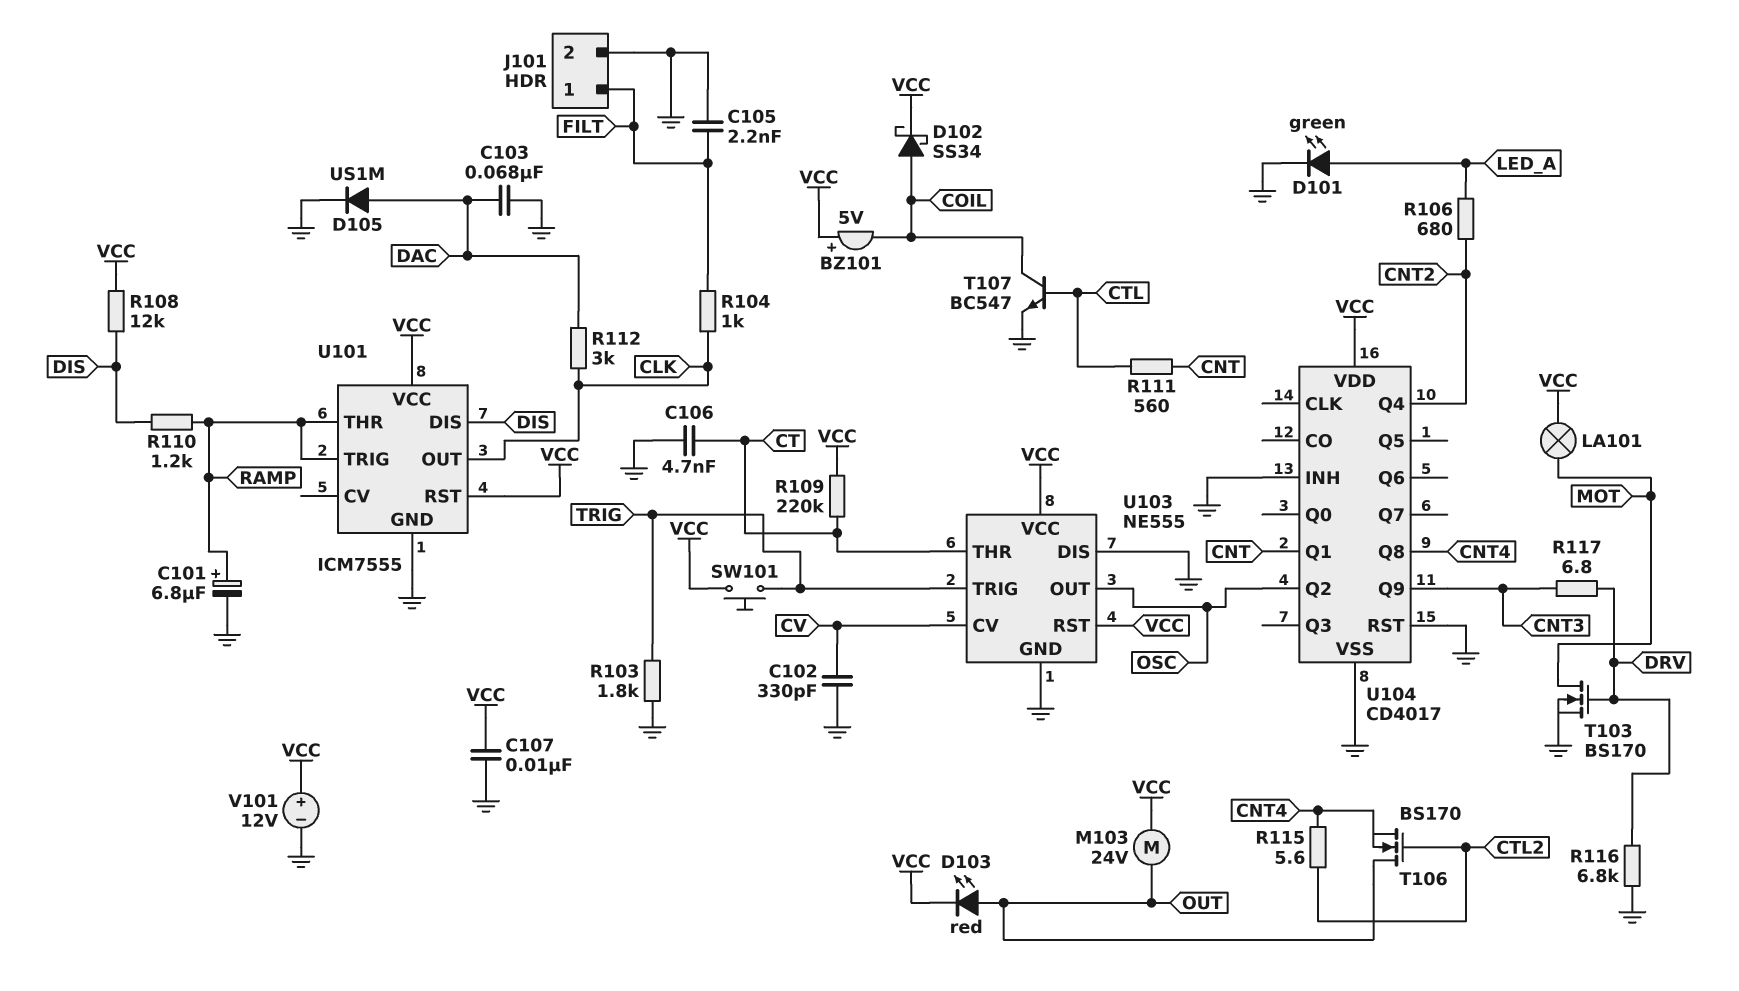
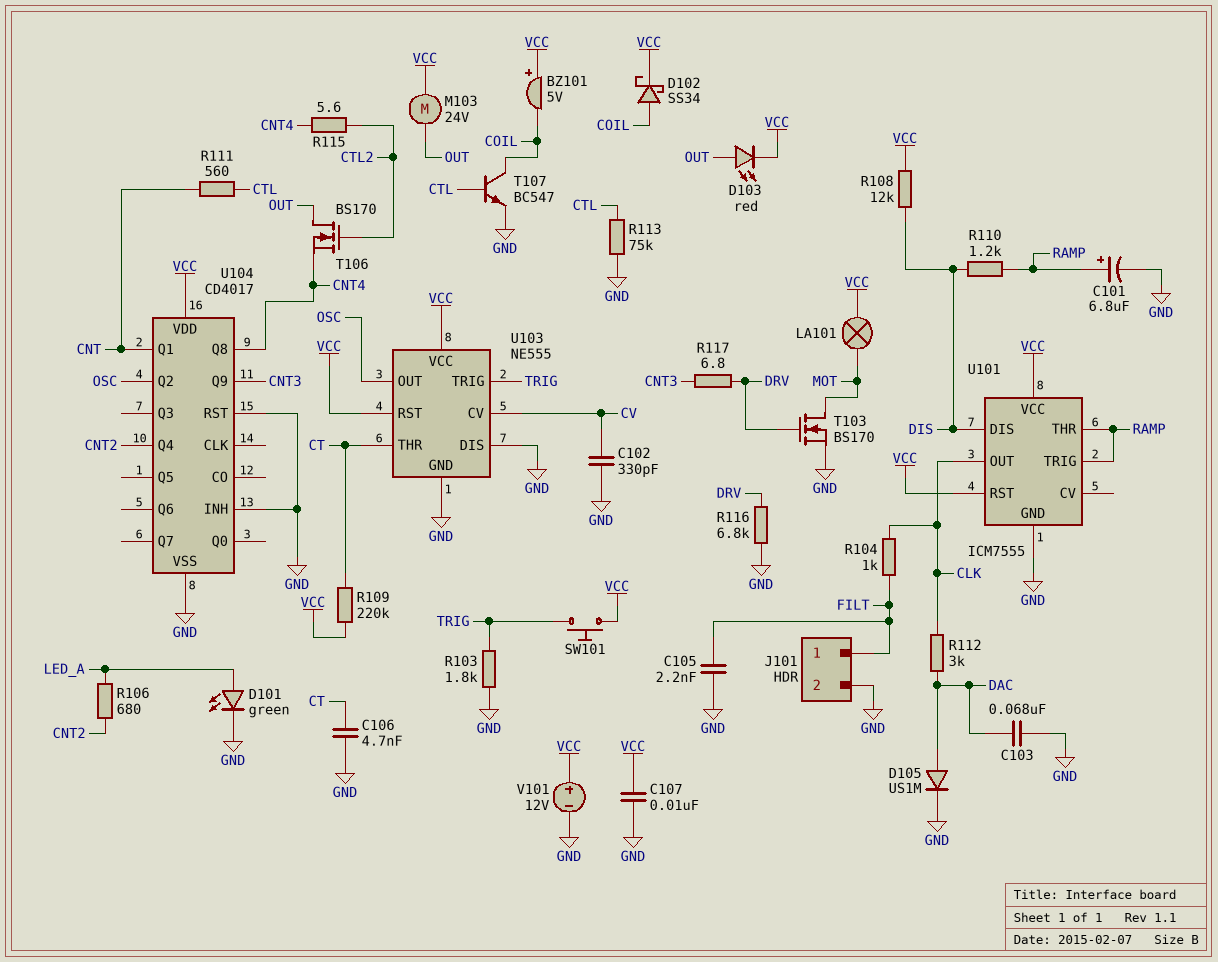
R113: none -> 75k (CTL, GND)

